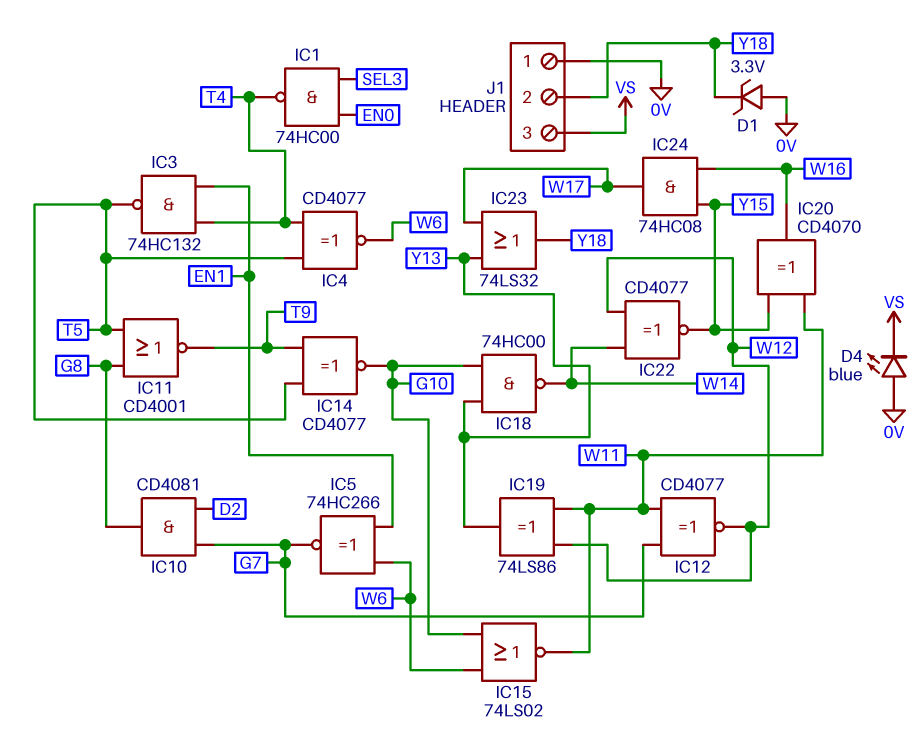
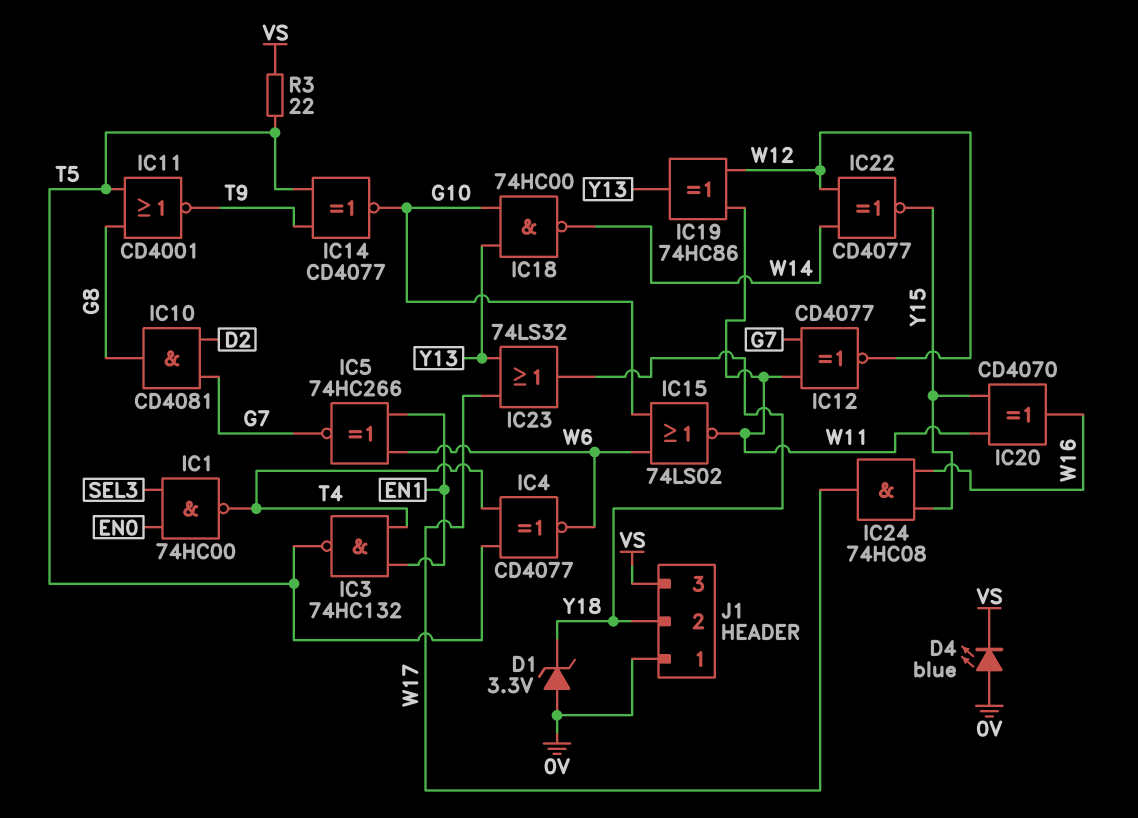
IC19: XOR 74LS86 (in W11, in W12, out Y13) -> XOR 74HC86 (in W11, in W12, out Y13)
R3: none -> 22 (T5, VS)

